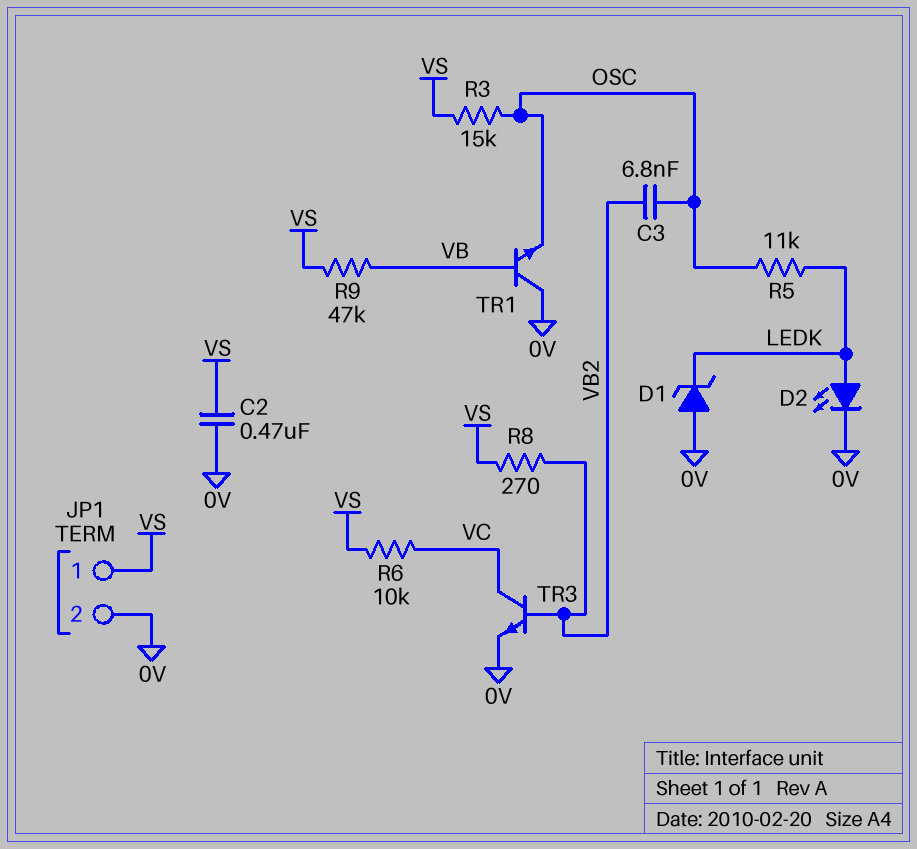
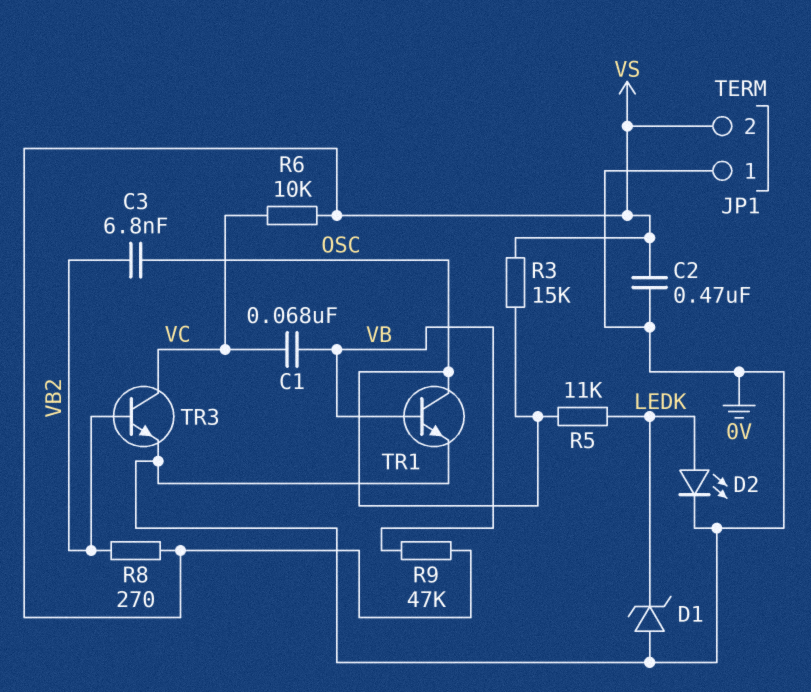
C1: none -> 68nF (VB, VC)
JP1 pin 1: VS -> 0V
JP1 pin 2: 0V -> VS
TR1: NPN (B VB, C 0V, E OSC) -> NPN (B VB, C OSC, E 0V)

